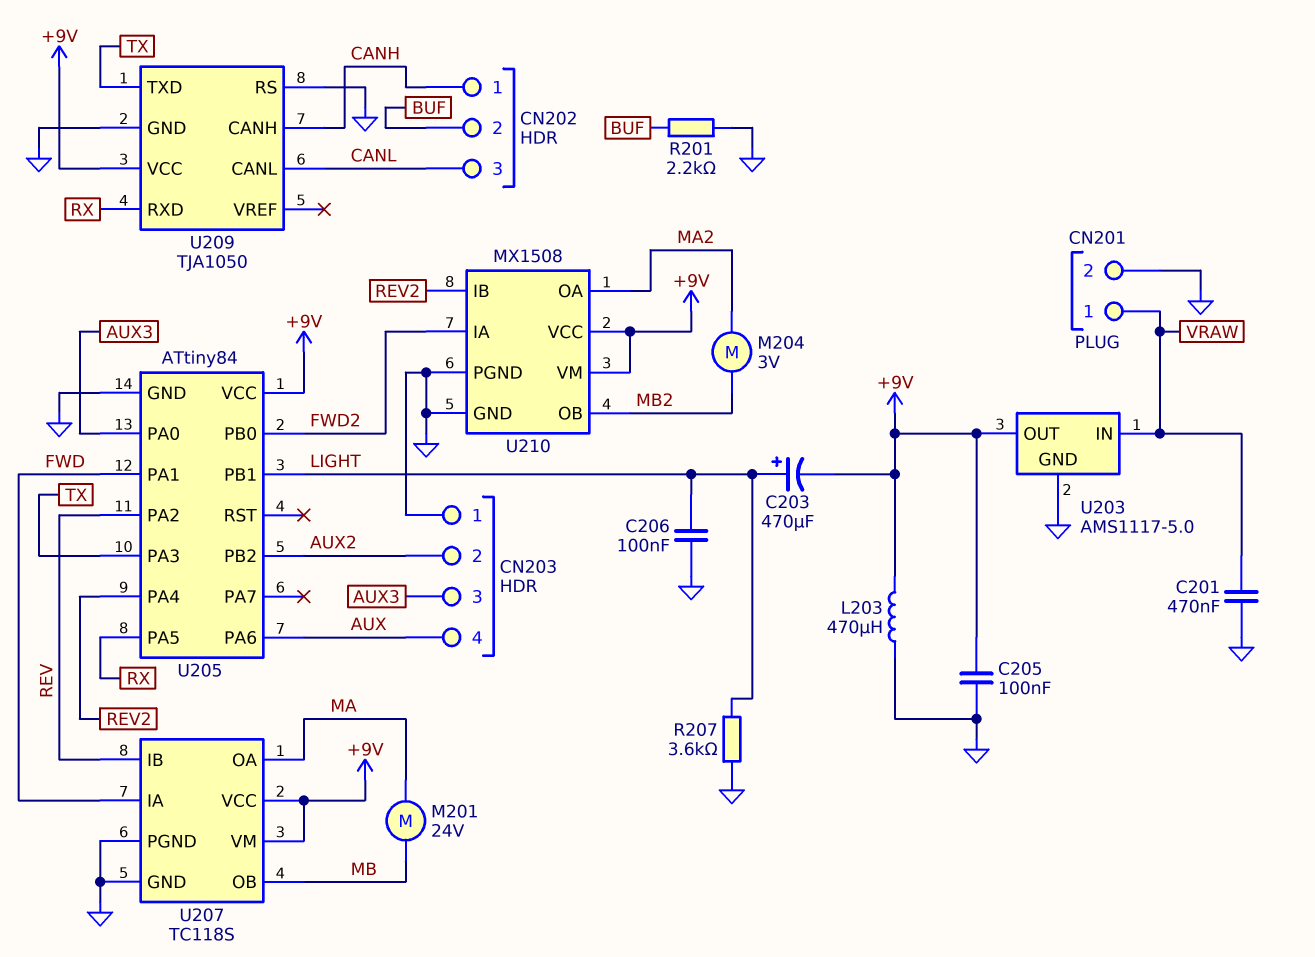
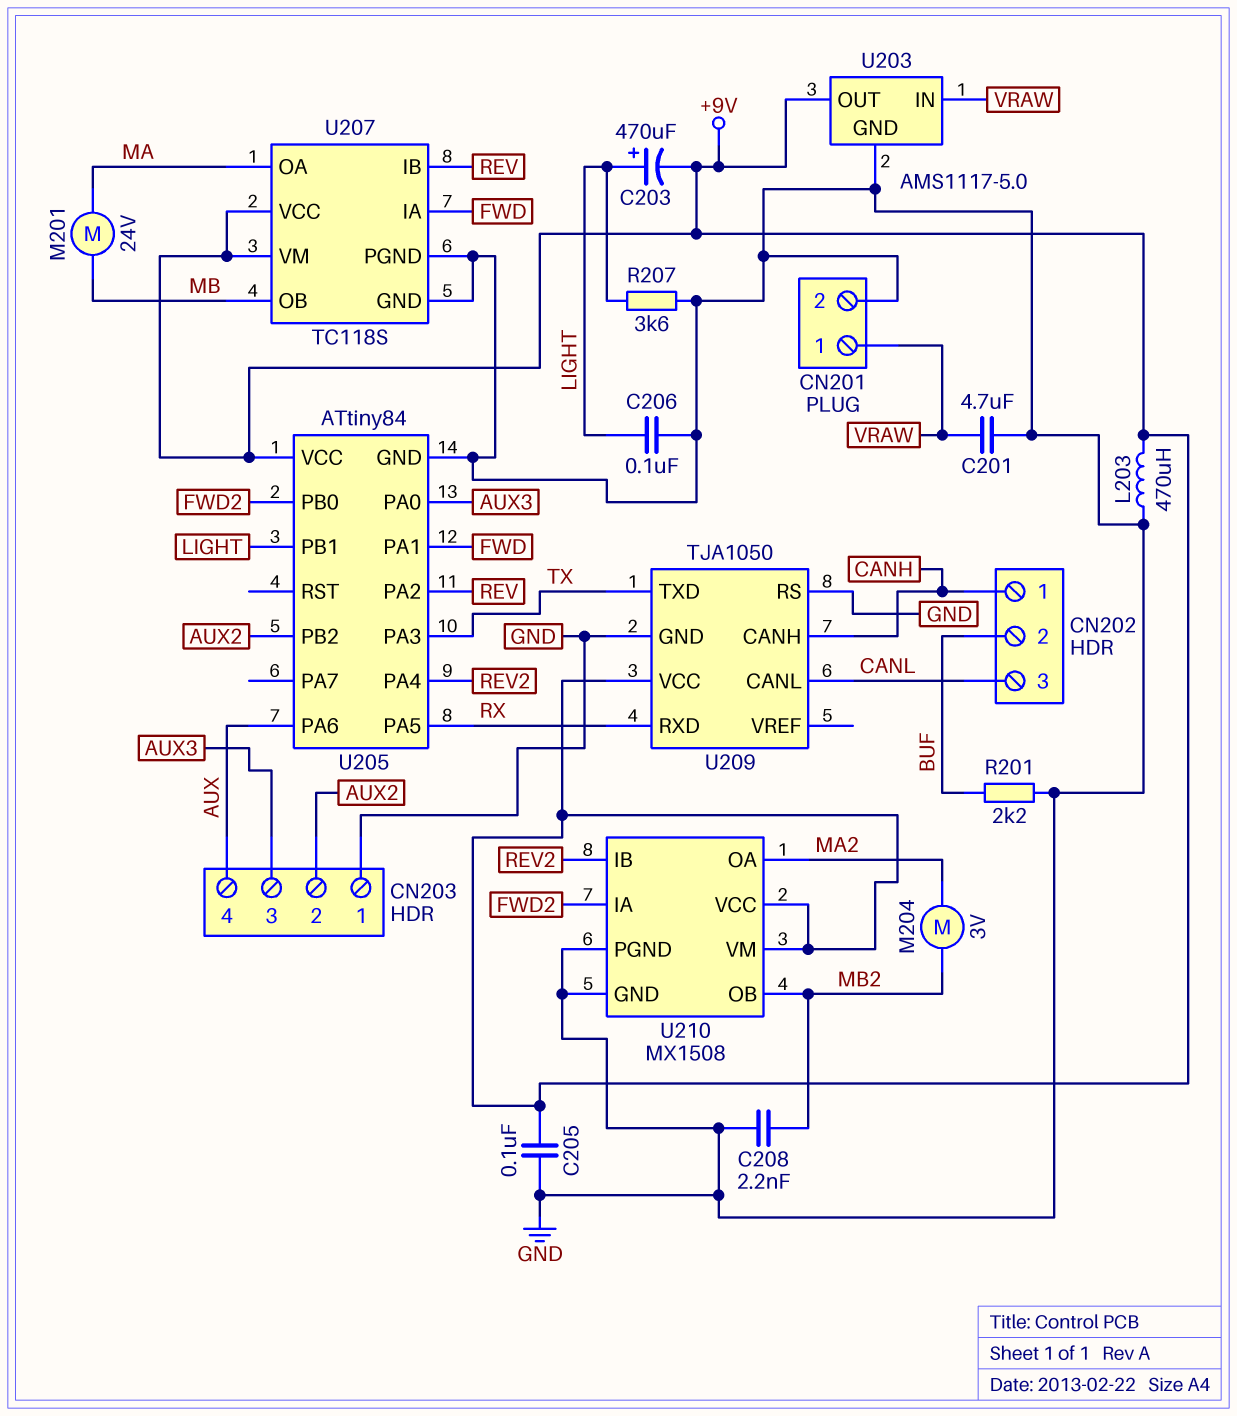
C201: 470nF (GND, VRAW) -> 4.7uF (GND, VRAW)
C208: none -> 2.2nF (GND, MB2)

